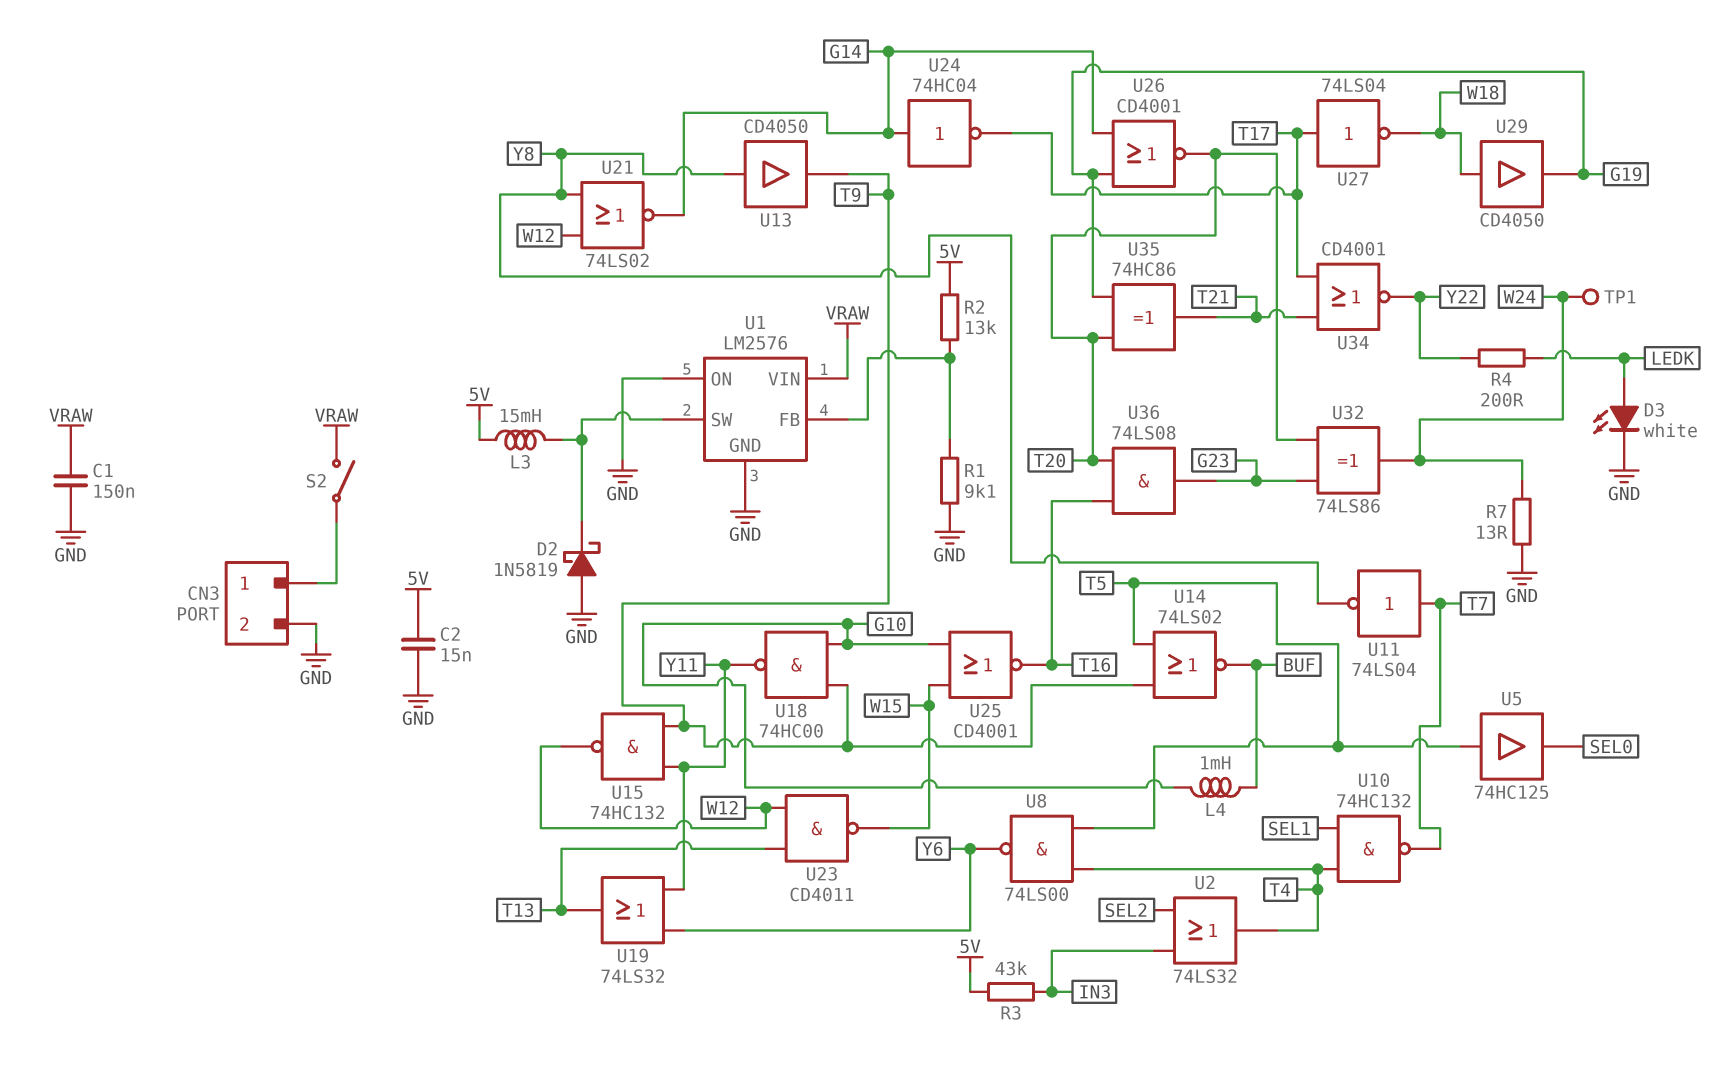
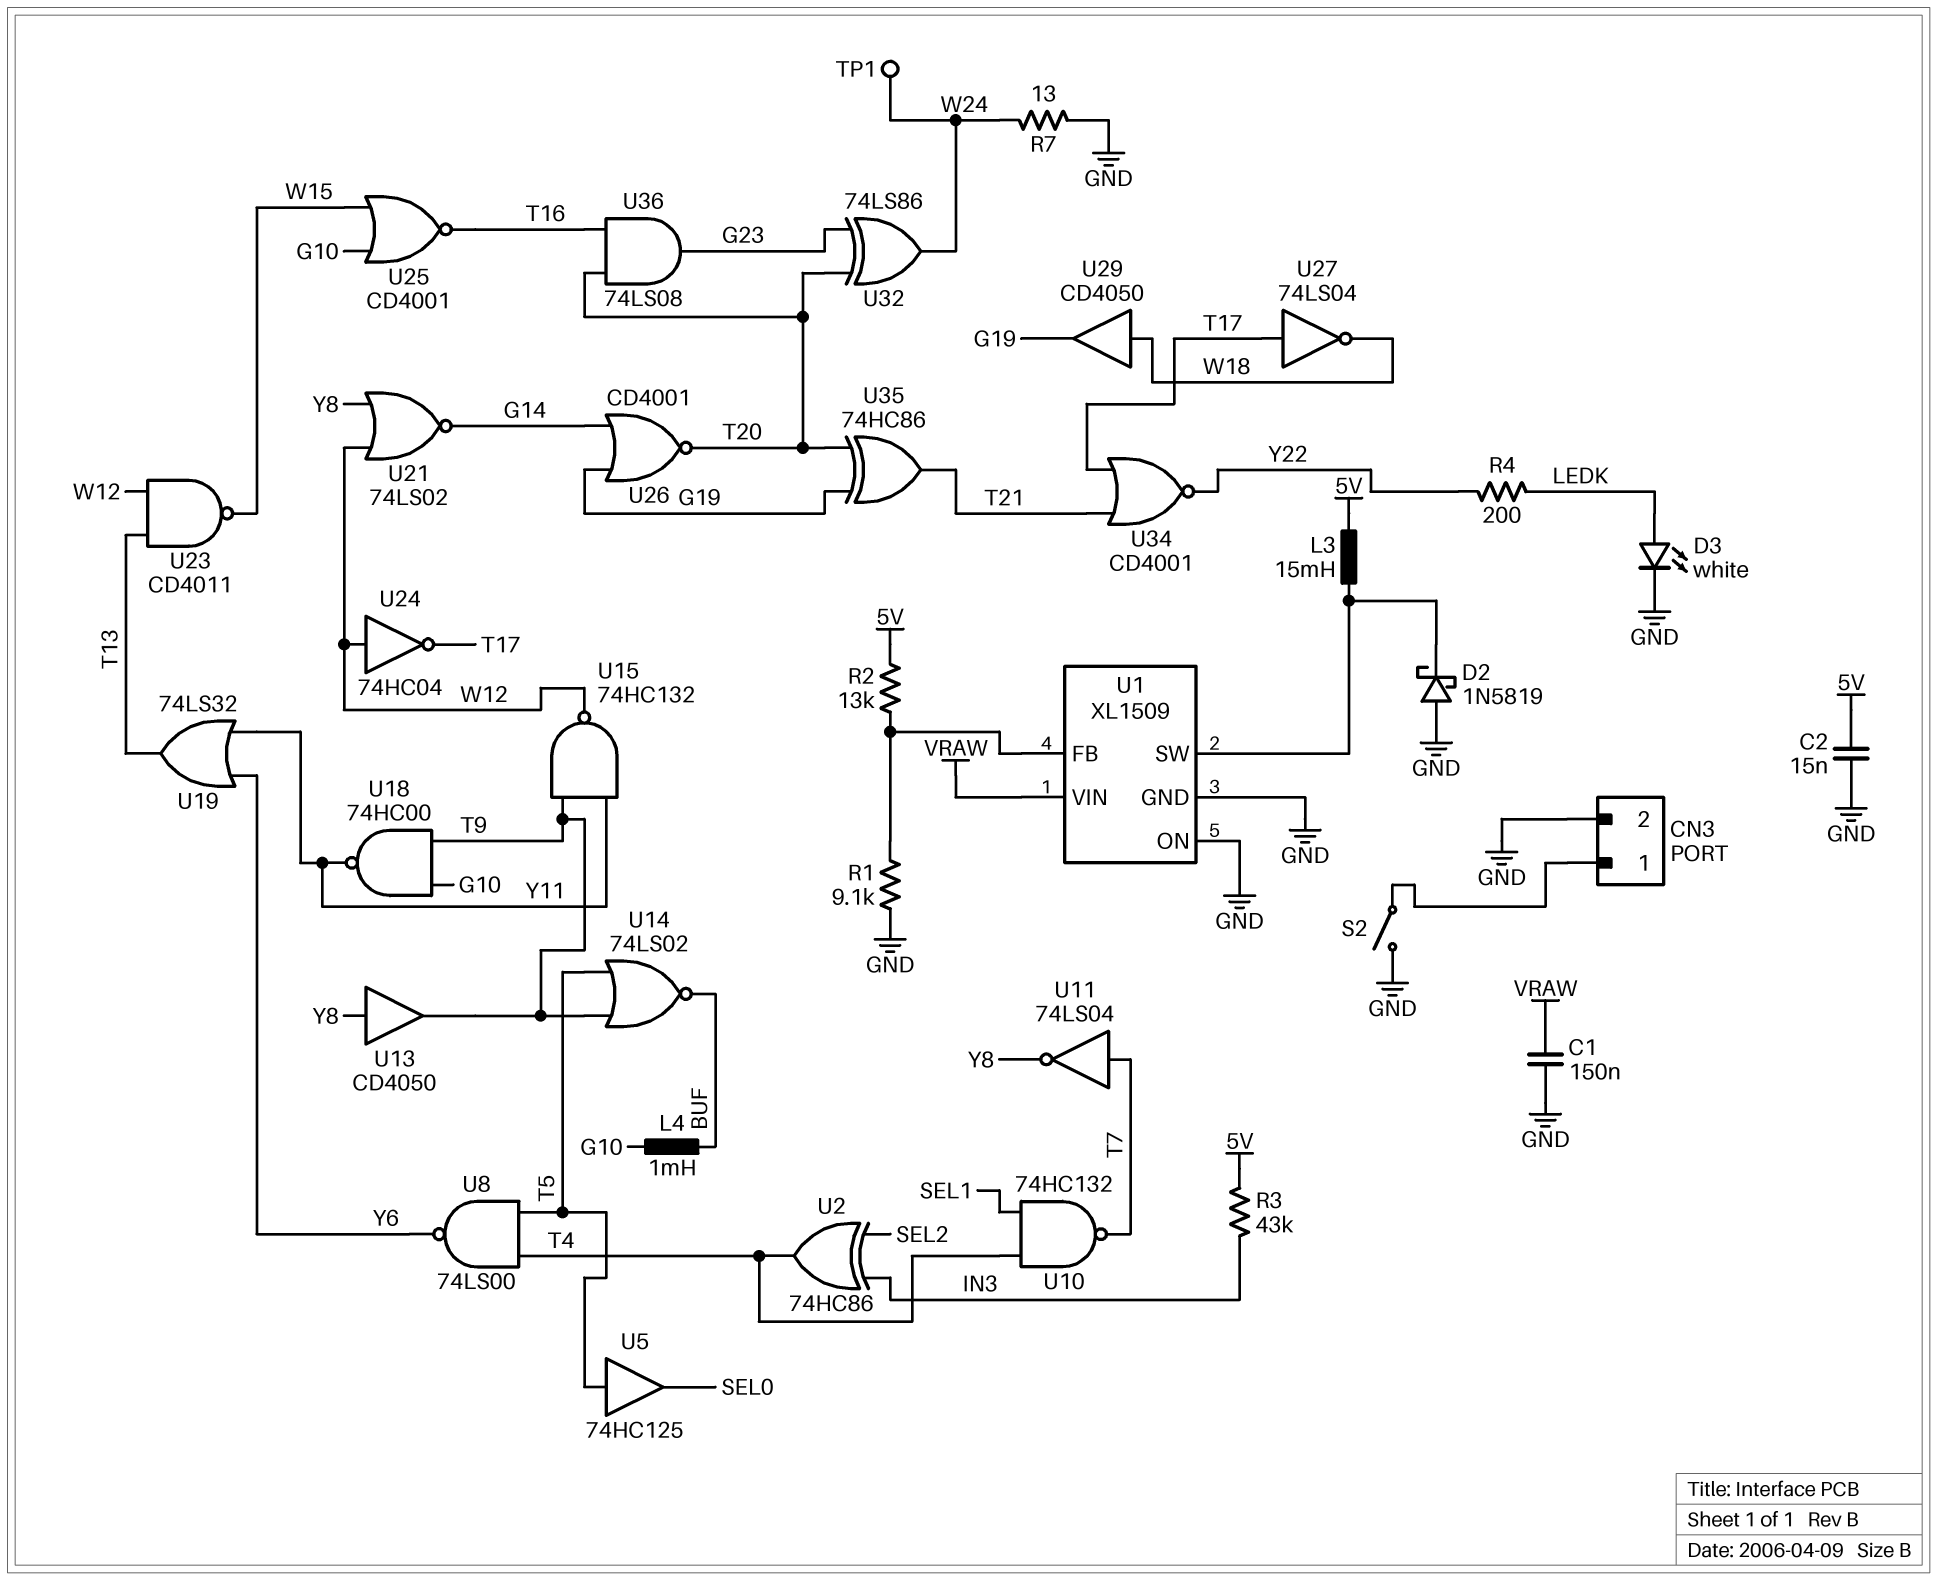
S2: switch (CN3/1, VRAW) -> switch (CN3/1, GND)
U1: LM2576 -> XL1509
U2: OR 74LS32 (in IN3, in SEL2, out T4) -> XOR 74HC86 (in IN3, in SEL2, out T4)
U24: NOT 74HC04 (in G14, out T17) -> NOT 74HC04 (in W12, out T17)

